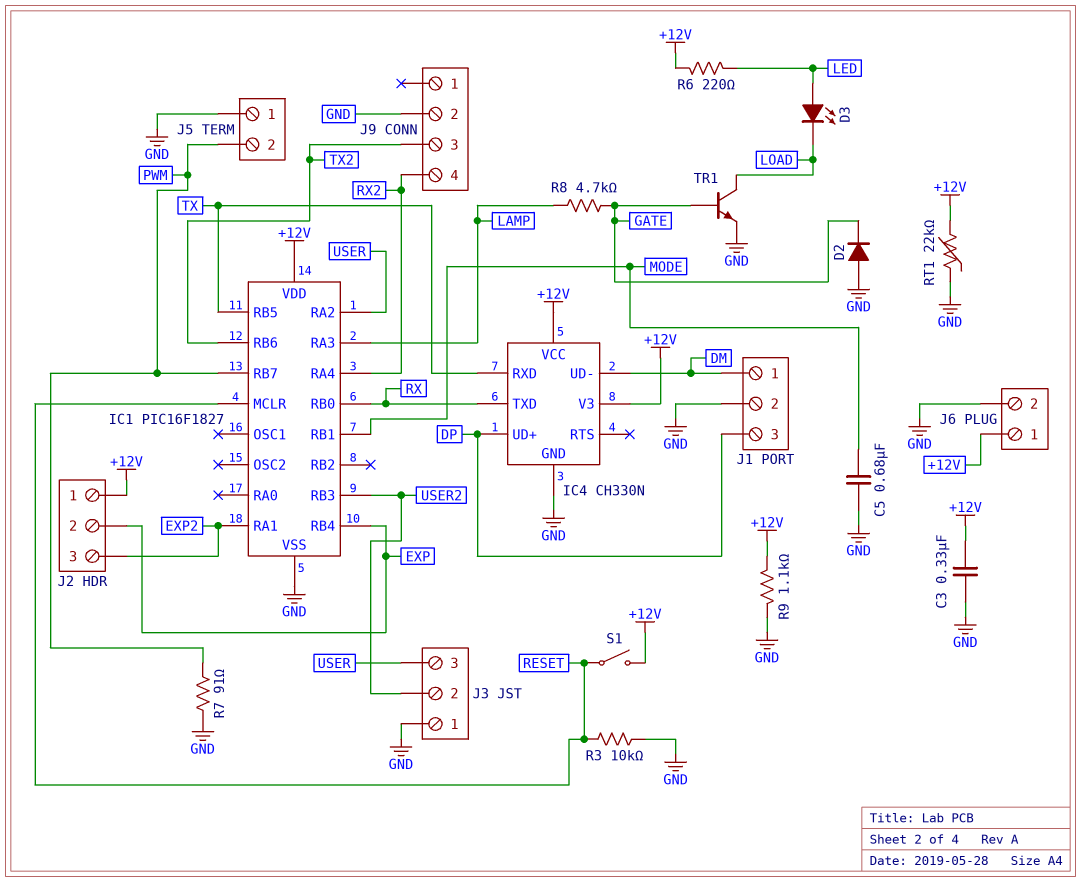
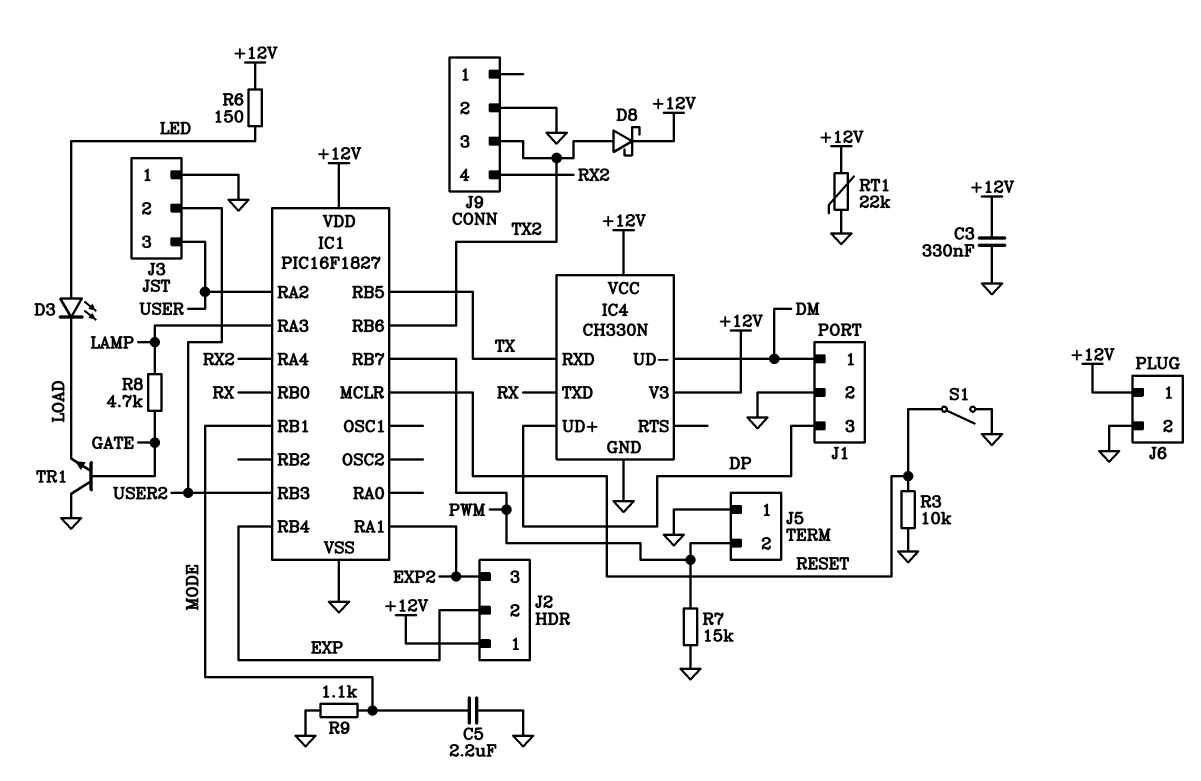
C5: 680nF (GND, MODE) -> 2.2uF (GND, MODE)
D2: diode (A GND, K GATE) -> none
D8: none -> schottky (A TX2, K +12V)
R6: 220 (+12V, LED) -> 150 (+12V, LED)
R7: 91 (GND, PWM) -> 15k (GND, PWM)
R9: 1.1k (+12V, GND) -> 1.1k (GND, MODE)
S1: switch (+12V, RESET) -> switch (GND, RESET)
TR1: NPN (B GATE, C LOAD, E GND) -> NPN (B GATE, C GND, E LOAD)

